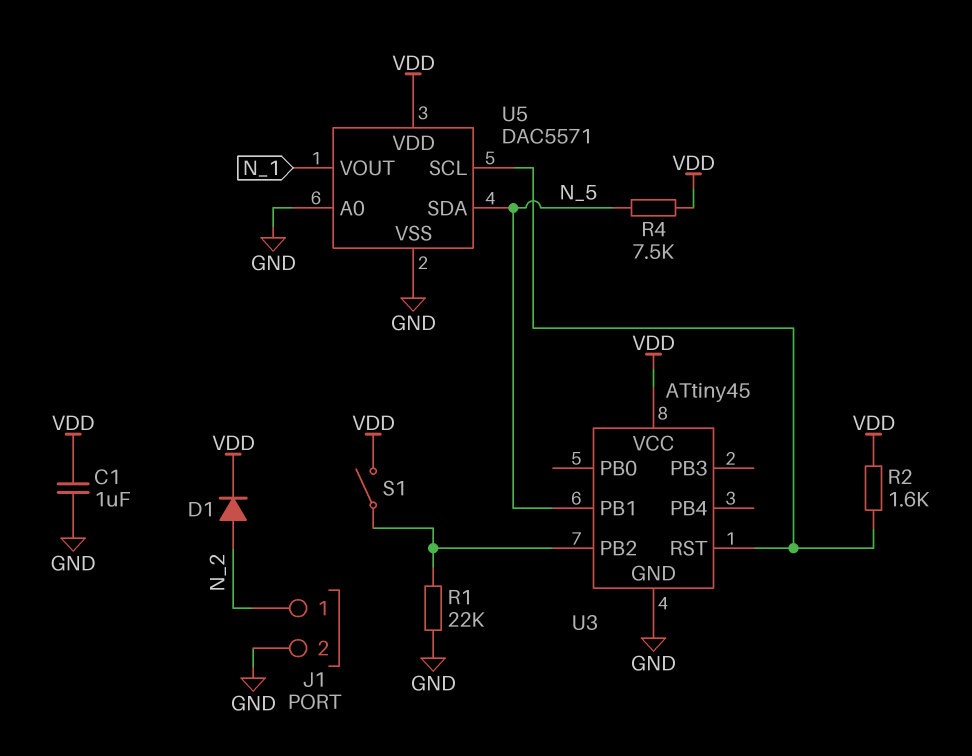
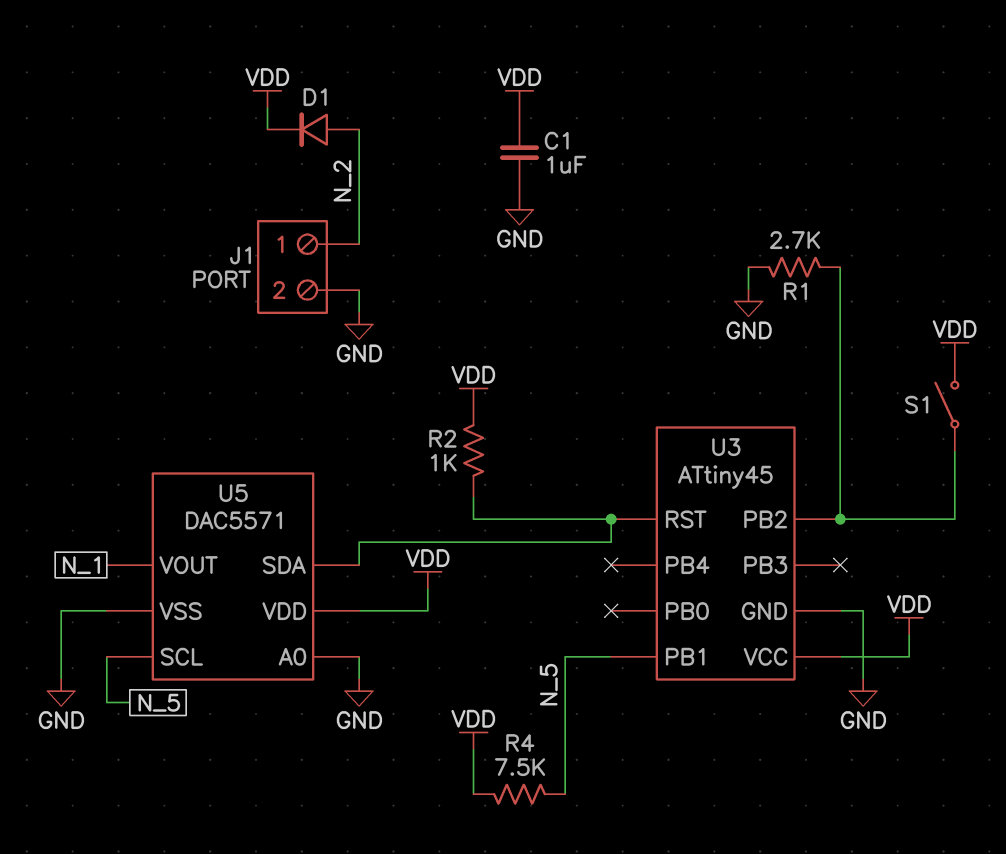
R1: 22k (GND, U3/PB2) -> 2.7k (GND, U3/PB2)
R2: 1.6k (U3/RST, VDD) -> 1k (U3/RST, VDD)
U5 pin SCL: U3/RST -> N_5
U5 pin SDA: N_5 -> U3/RST

